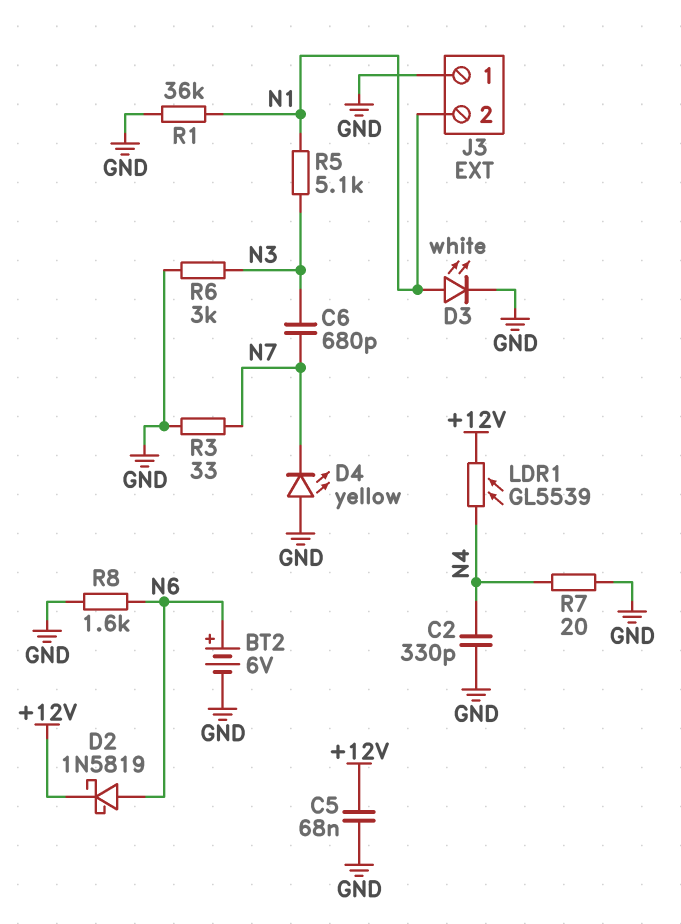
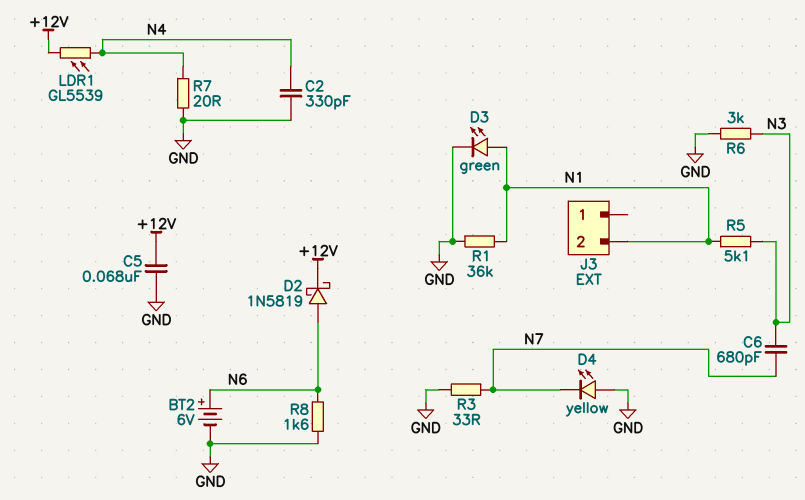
D3: LED white (A N1, K GND) -> LED green (A N1, K GND)
J3 pin 1: GND -> none

